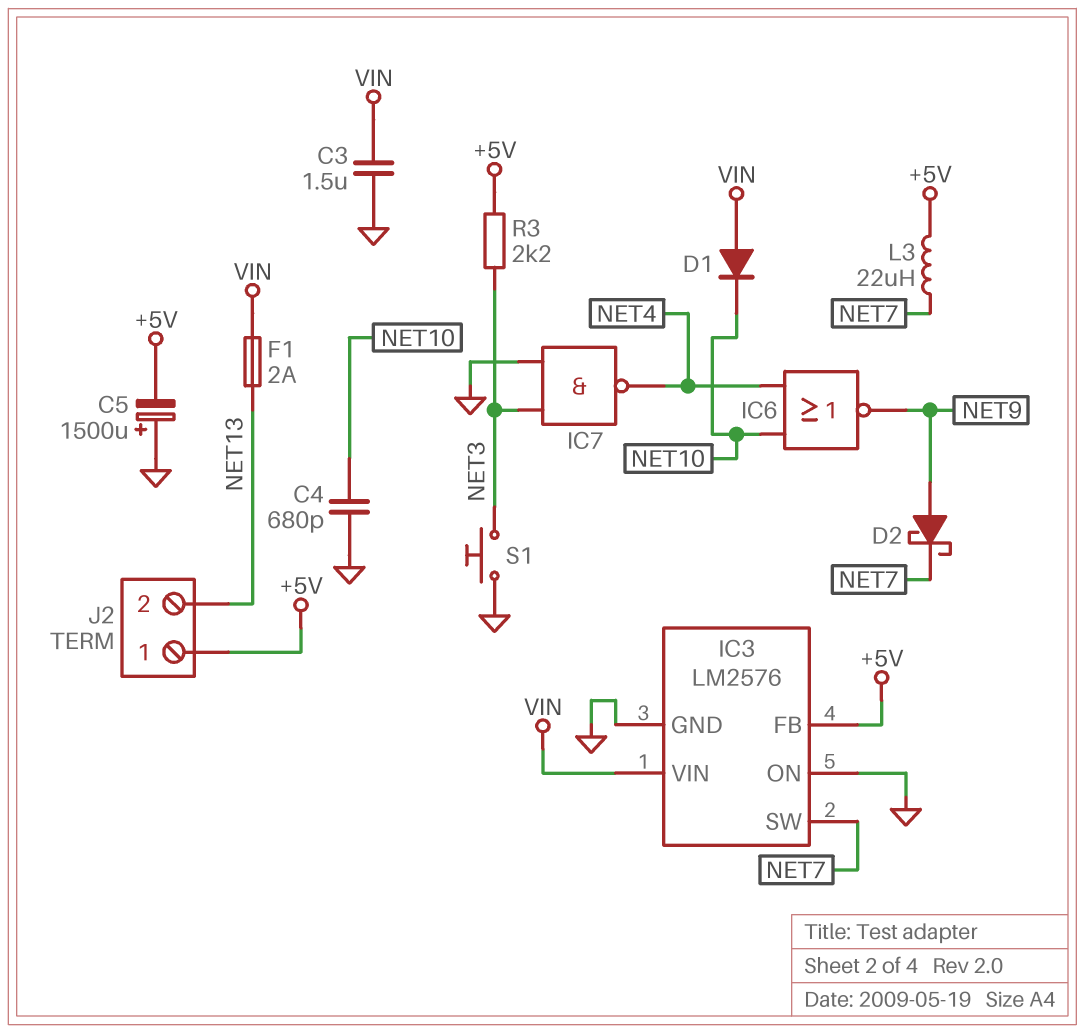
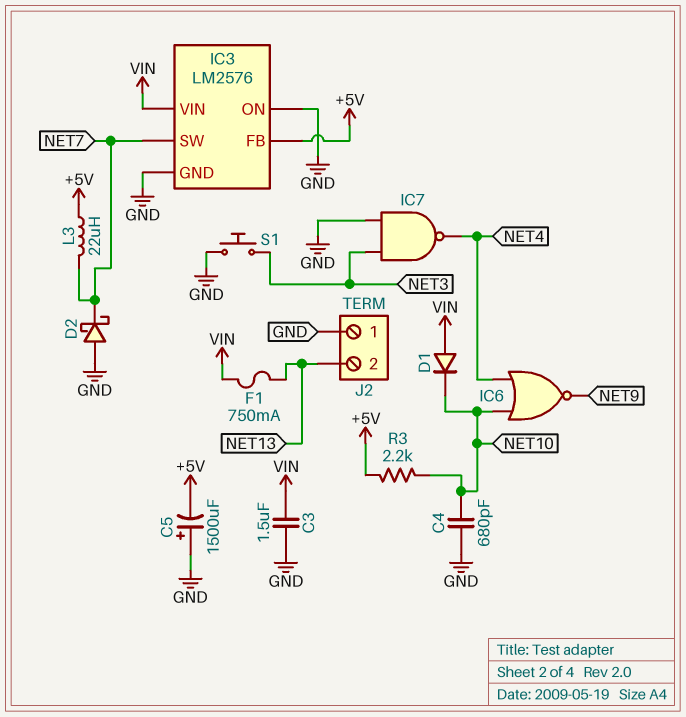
D2: schottky (A NET9, K NET7) -> schottky (A GND, K NET7)
F1: 2A (NET13, VIN) -> 750mA (NET13, VIN)
J2 pin 1: +5V -> GND
R3: 2.2k (+5V, NET3) -> 2.2k (+5V, NET10)

